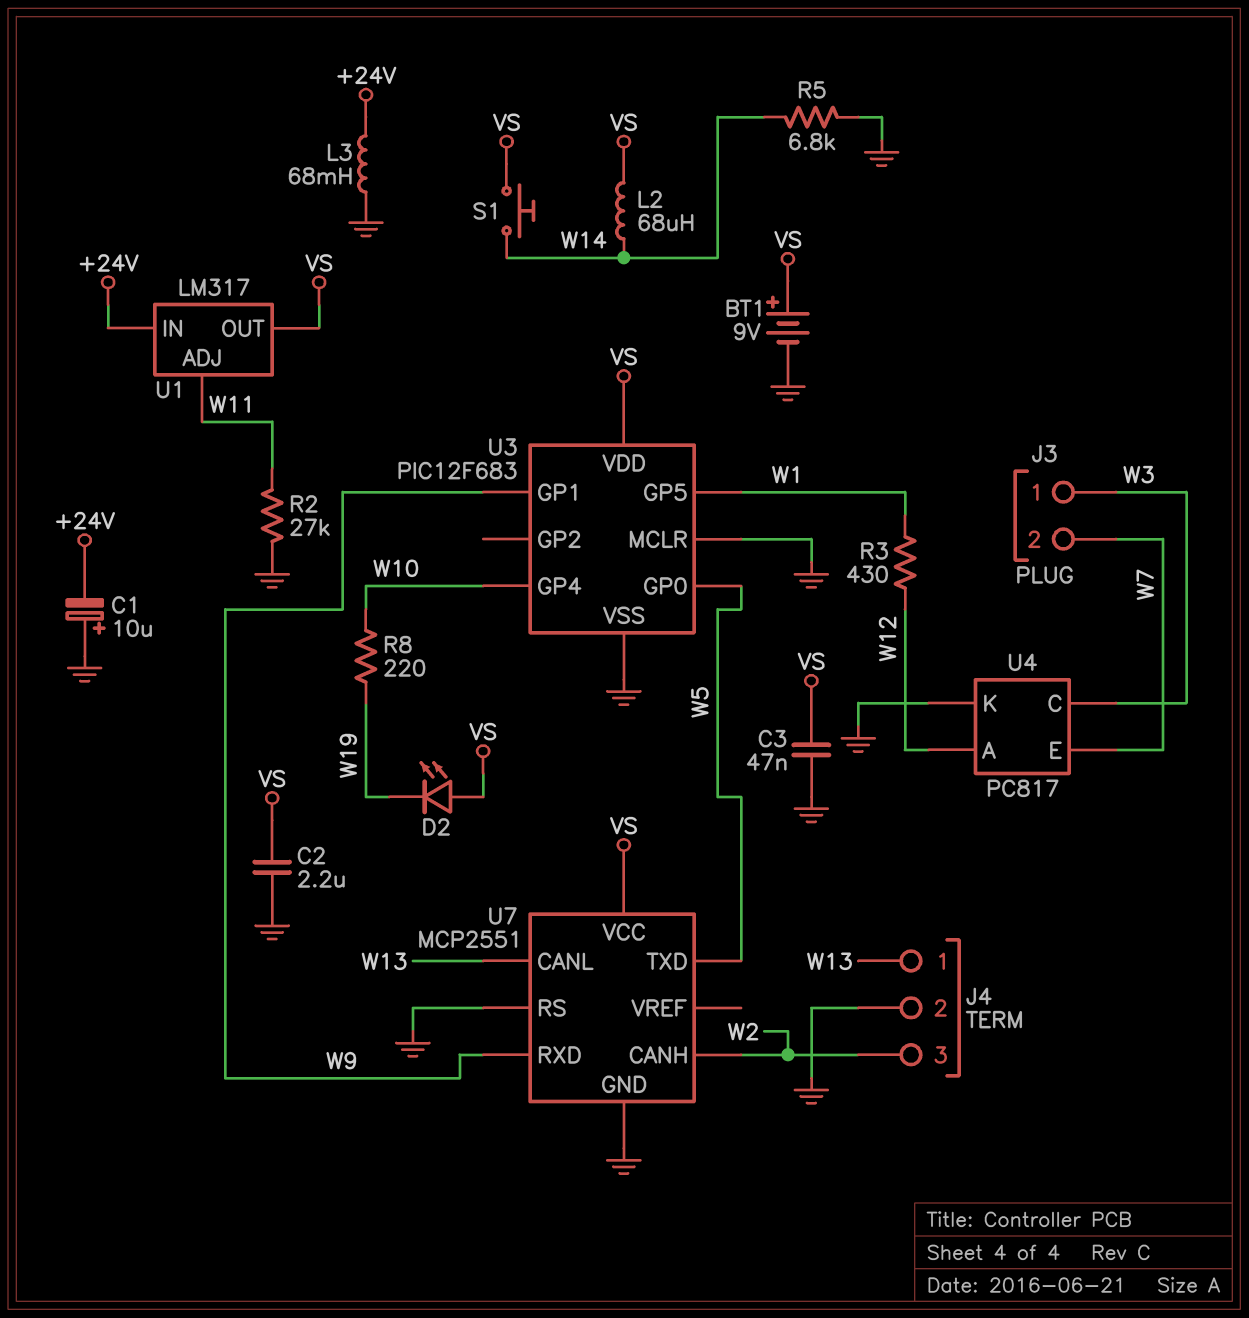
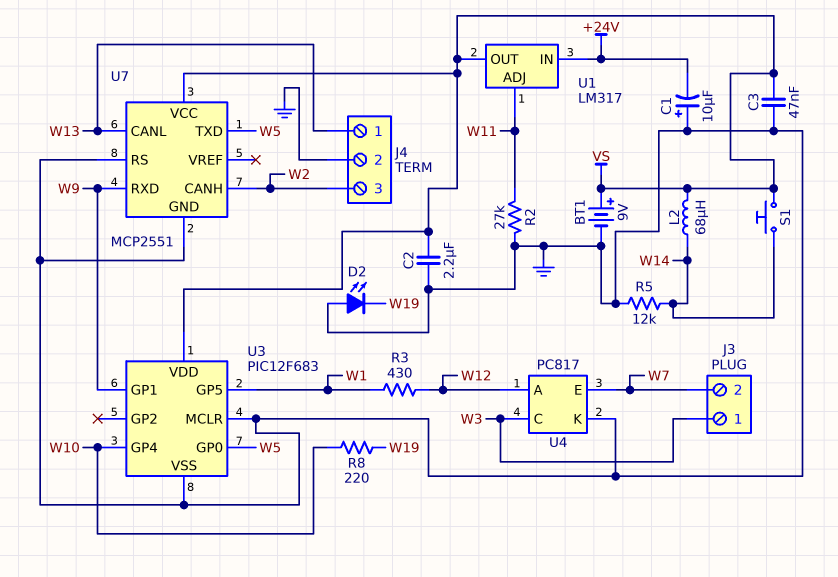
D2: LED (A VS, K W19) -> LED (A GND, K W19)
L3: 68mH (+24V, GND) -> none
R5: 6.8k (GND, W14) -> 12k (GND, W14)

